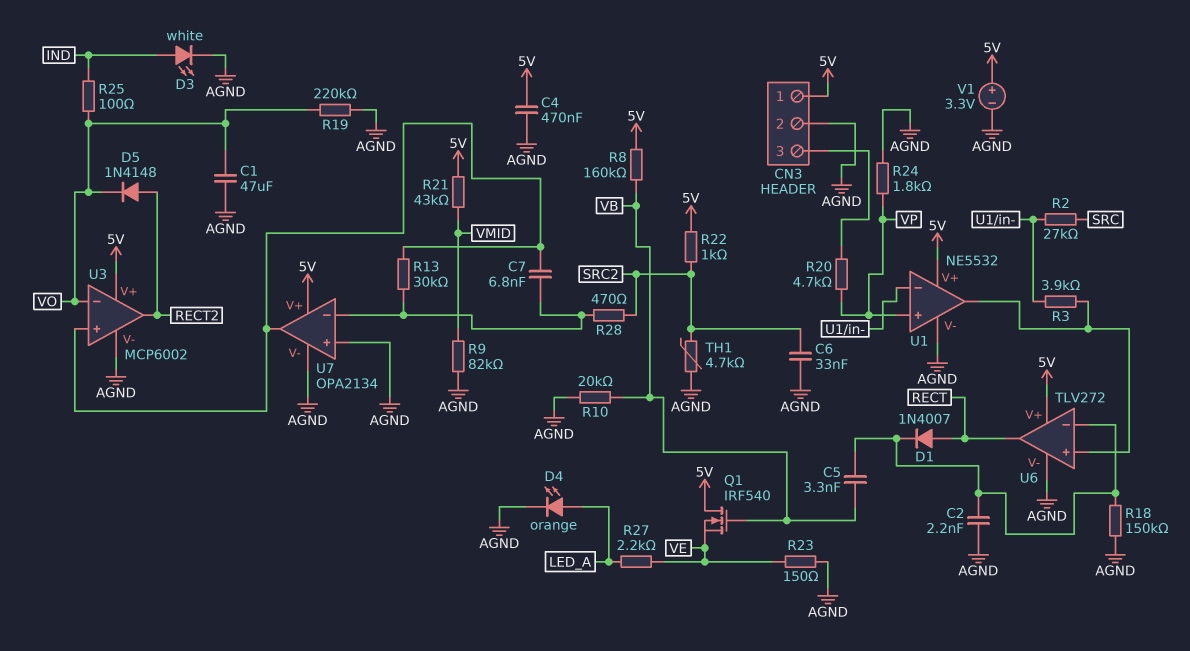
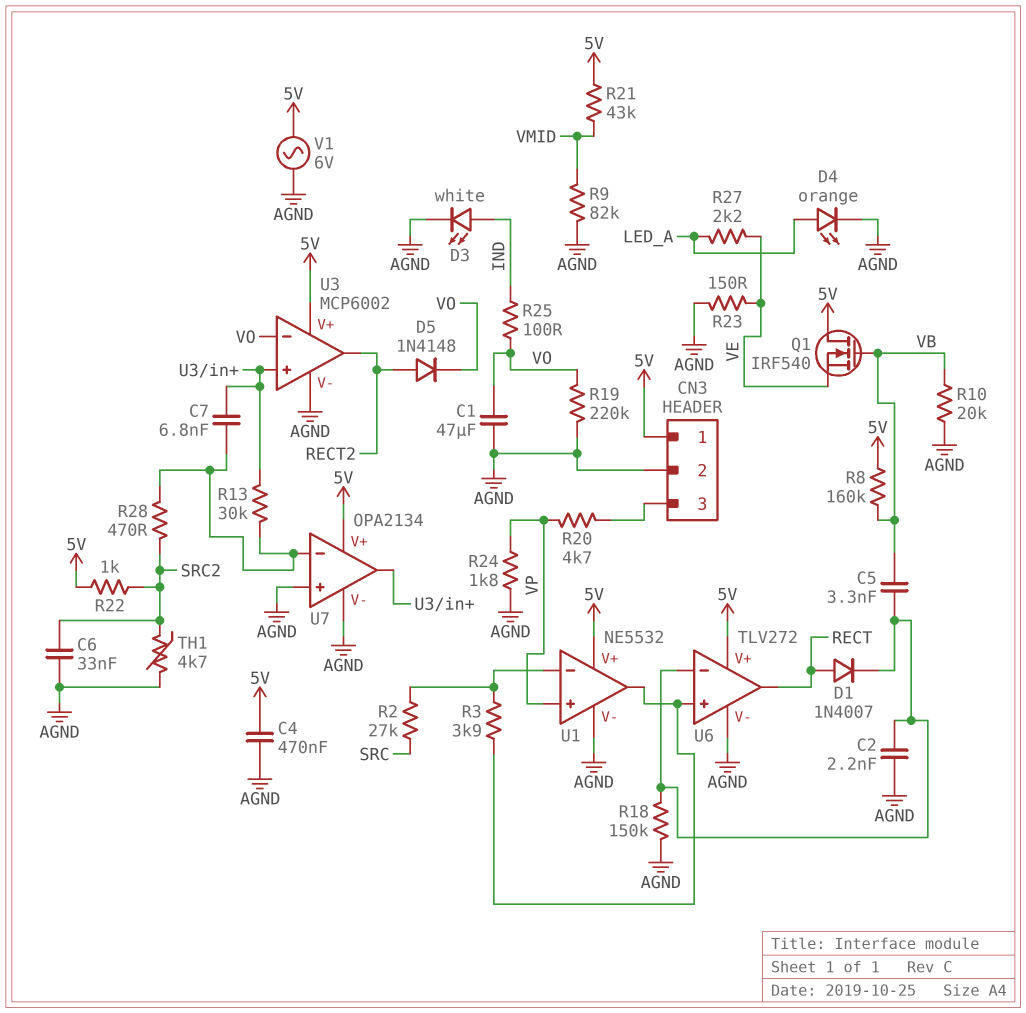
V1: 3.3V (plus 5V, minus AGND) -> AC 6V (5V, AGND)

